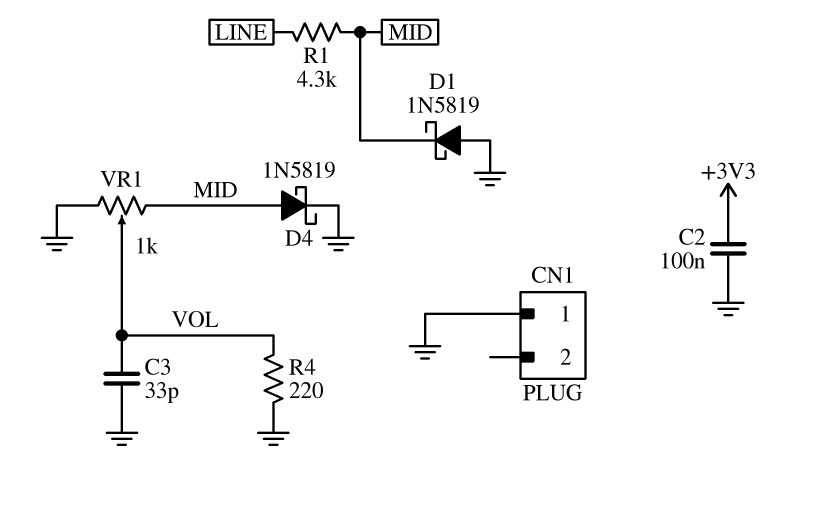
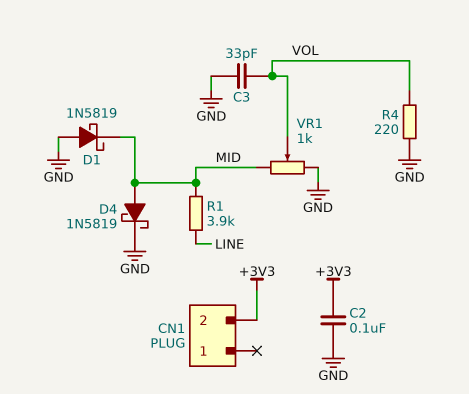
CN1 pin 1: GND -> none
CN1 pin 2: none -> +3V3
R1: 4.3k (LINE, MID) -> 3.9k (LINE, MID)

